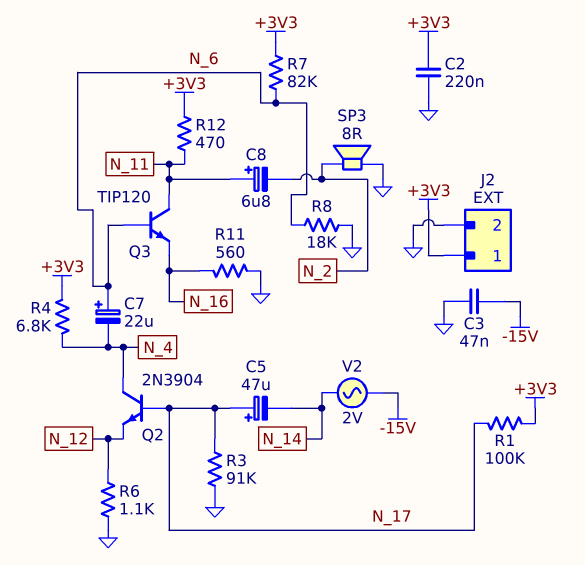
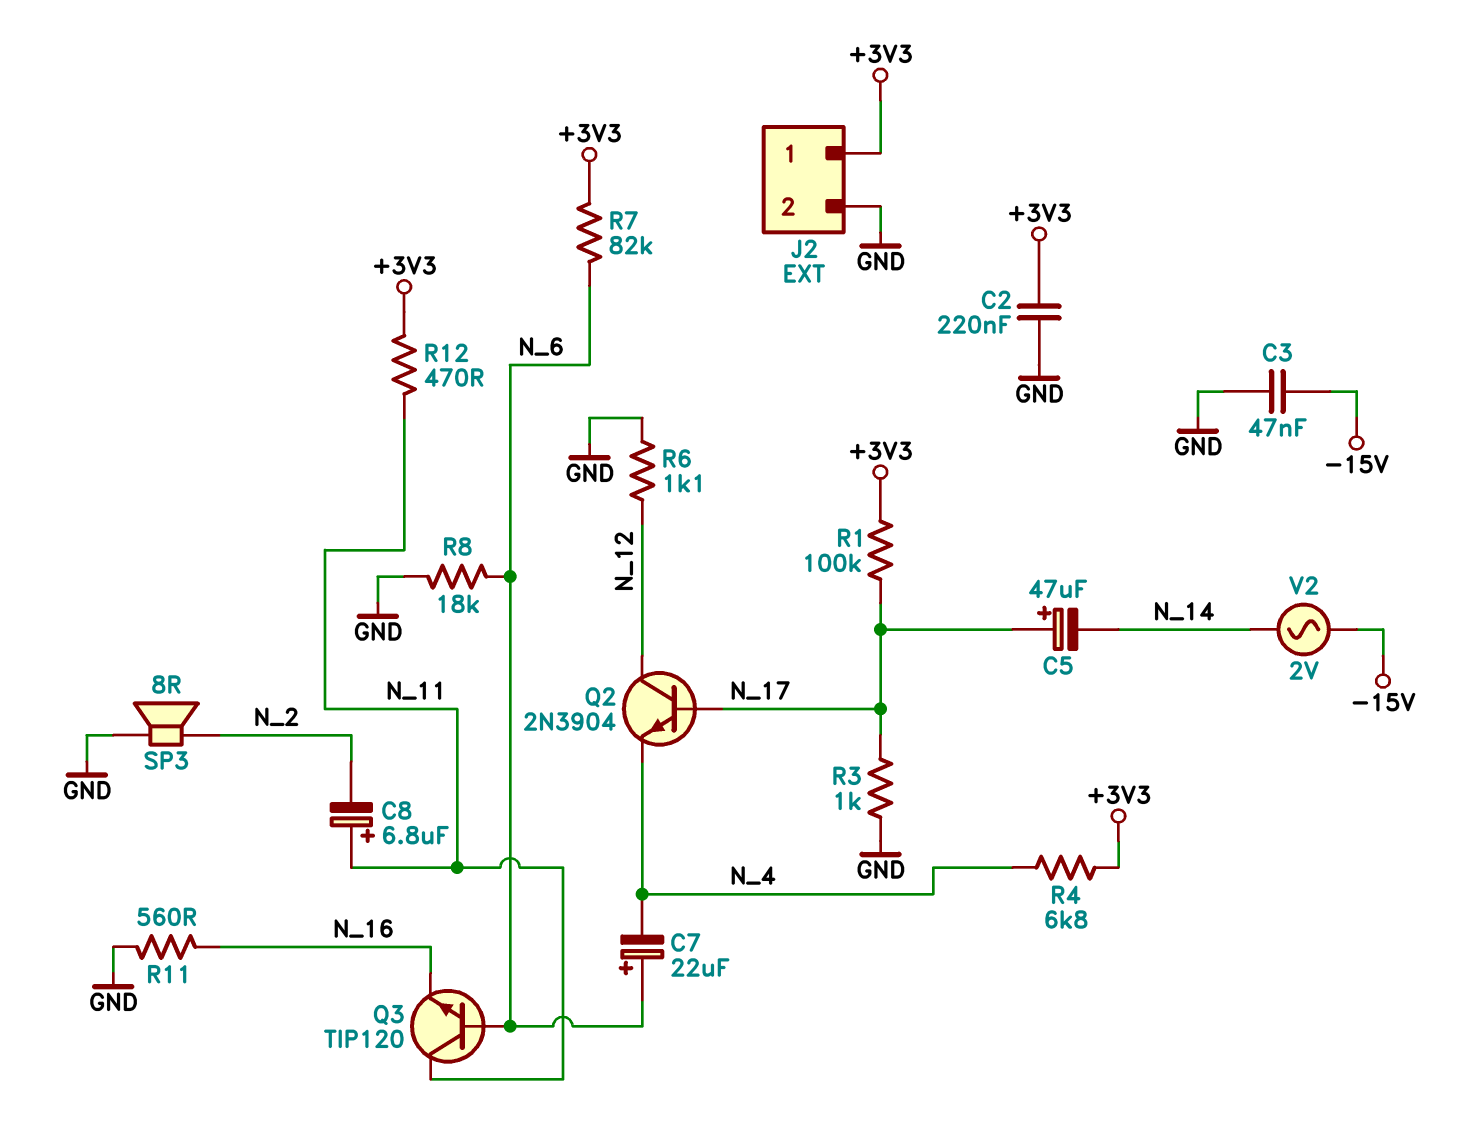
Q2: NPN 2N3904 (B N_17, C N_4, E N_12) -> NPN 2N3904 (B N_17, C N_12, E N_4)
R3: 91k (GND, N_17) -> 1k (GND, N_17)

